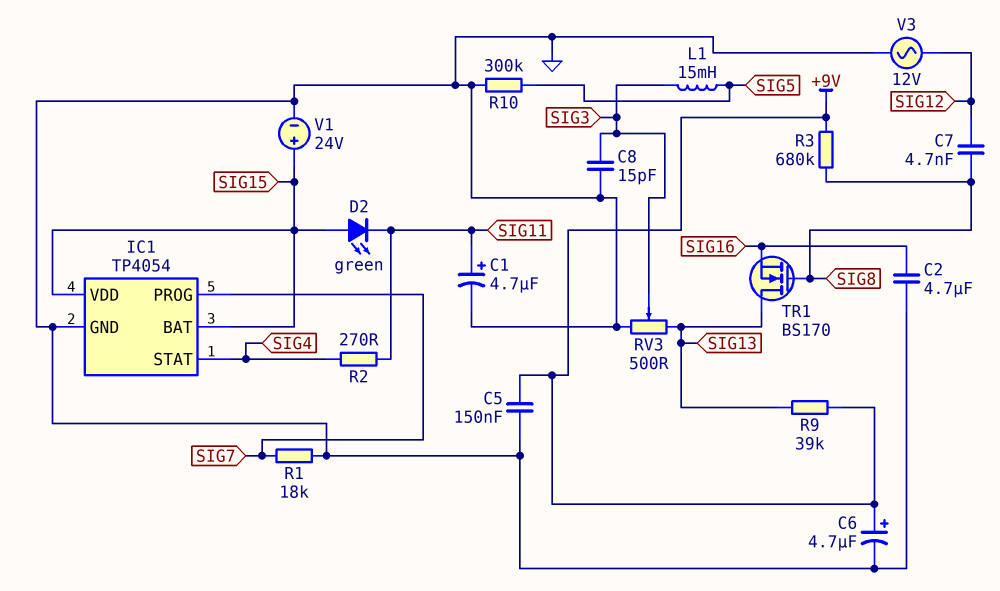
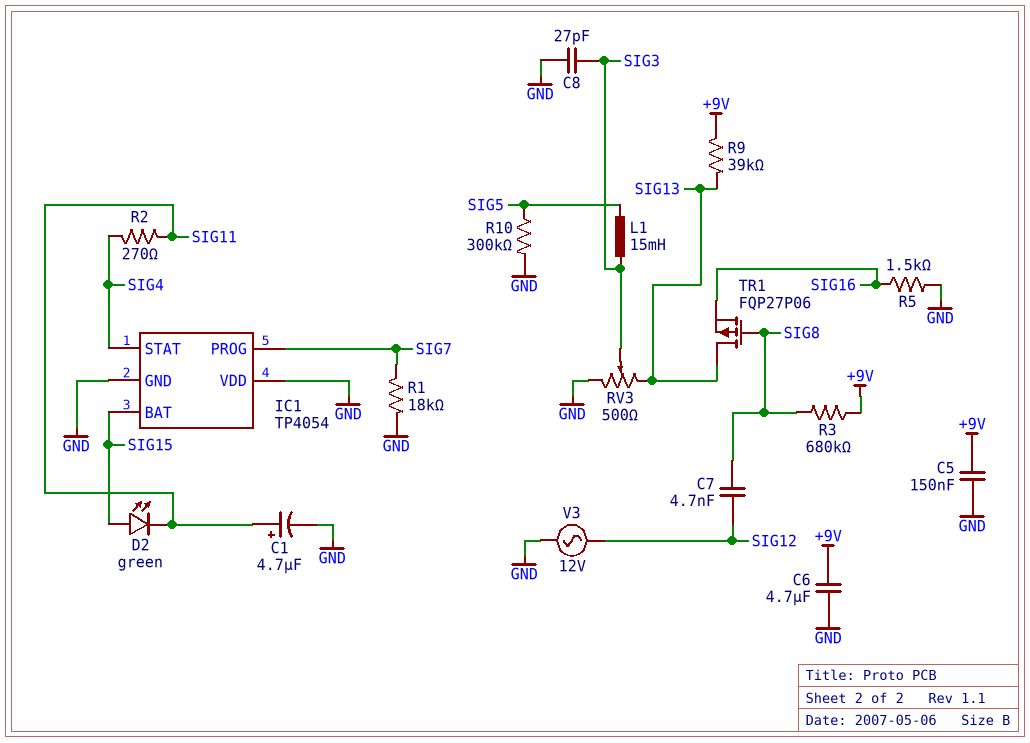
C2: 4.7uF (GND, SIG16) -> none
C6: 4.7uF (plus +9V, minus GND) -> 4.7uF (+9V, GND)
C8: 15pF (GND, SIG3) -> 27pF (GND, SIG3)
IC1 pin VDD: SIG15 -> GND
R5: none -> 1.5k (GND, SIG16)
TR1: NMOS BS170 (G SIG8, D SIG13, S SIG16) -> PMOS FQP27P06 (G SIG8, D SIG13, S SIG16)
V1: 24V (plus SIG15, minus GND) -> none

